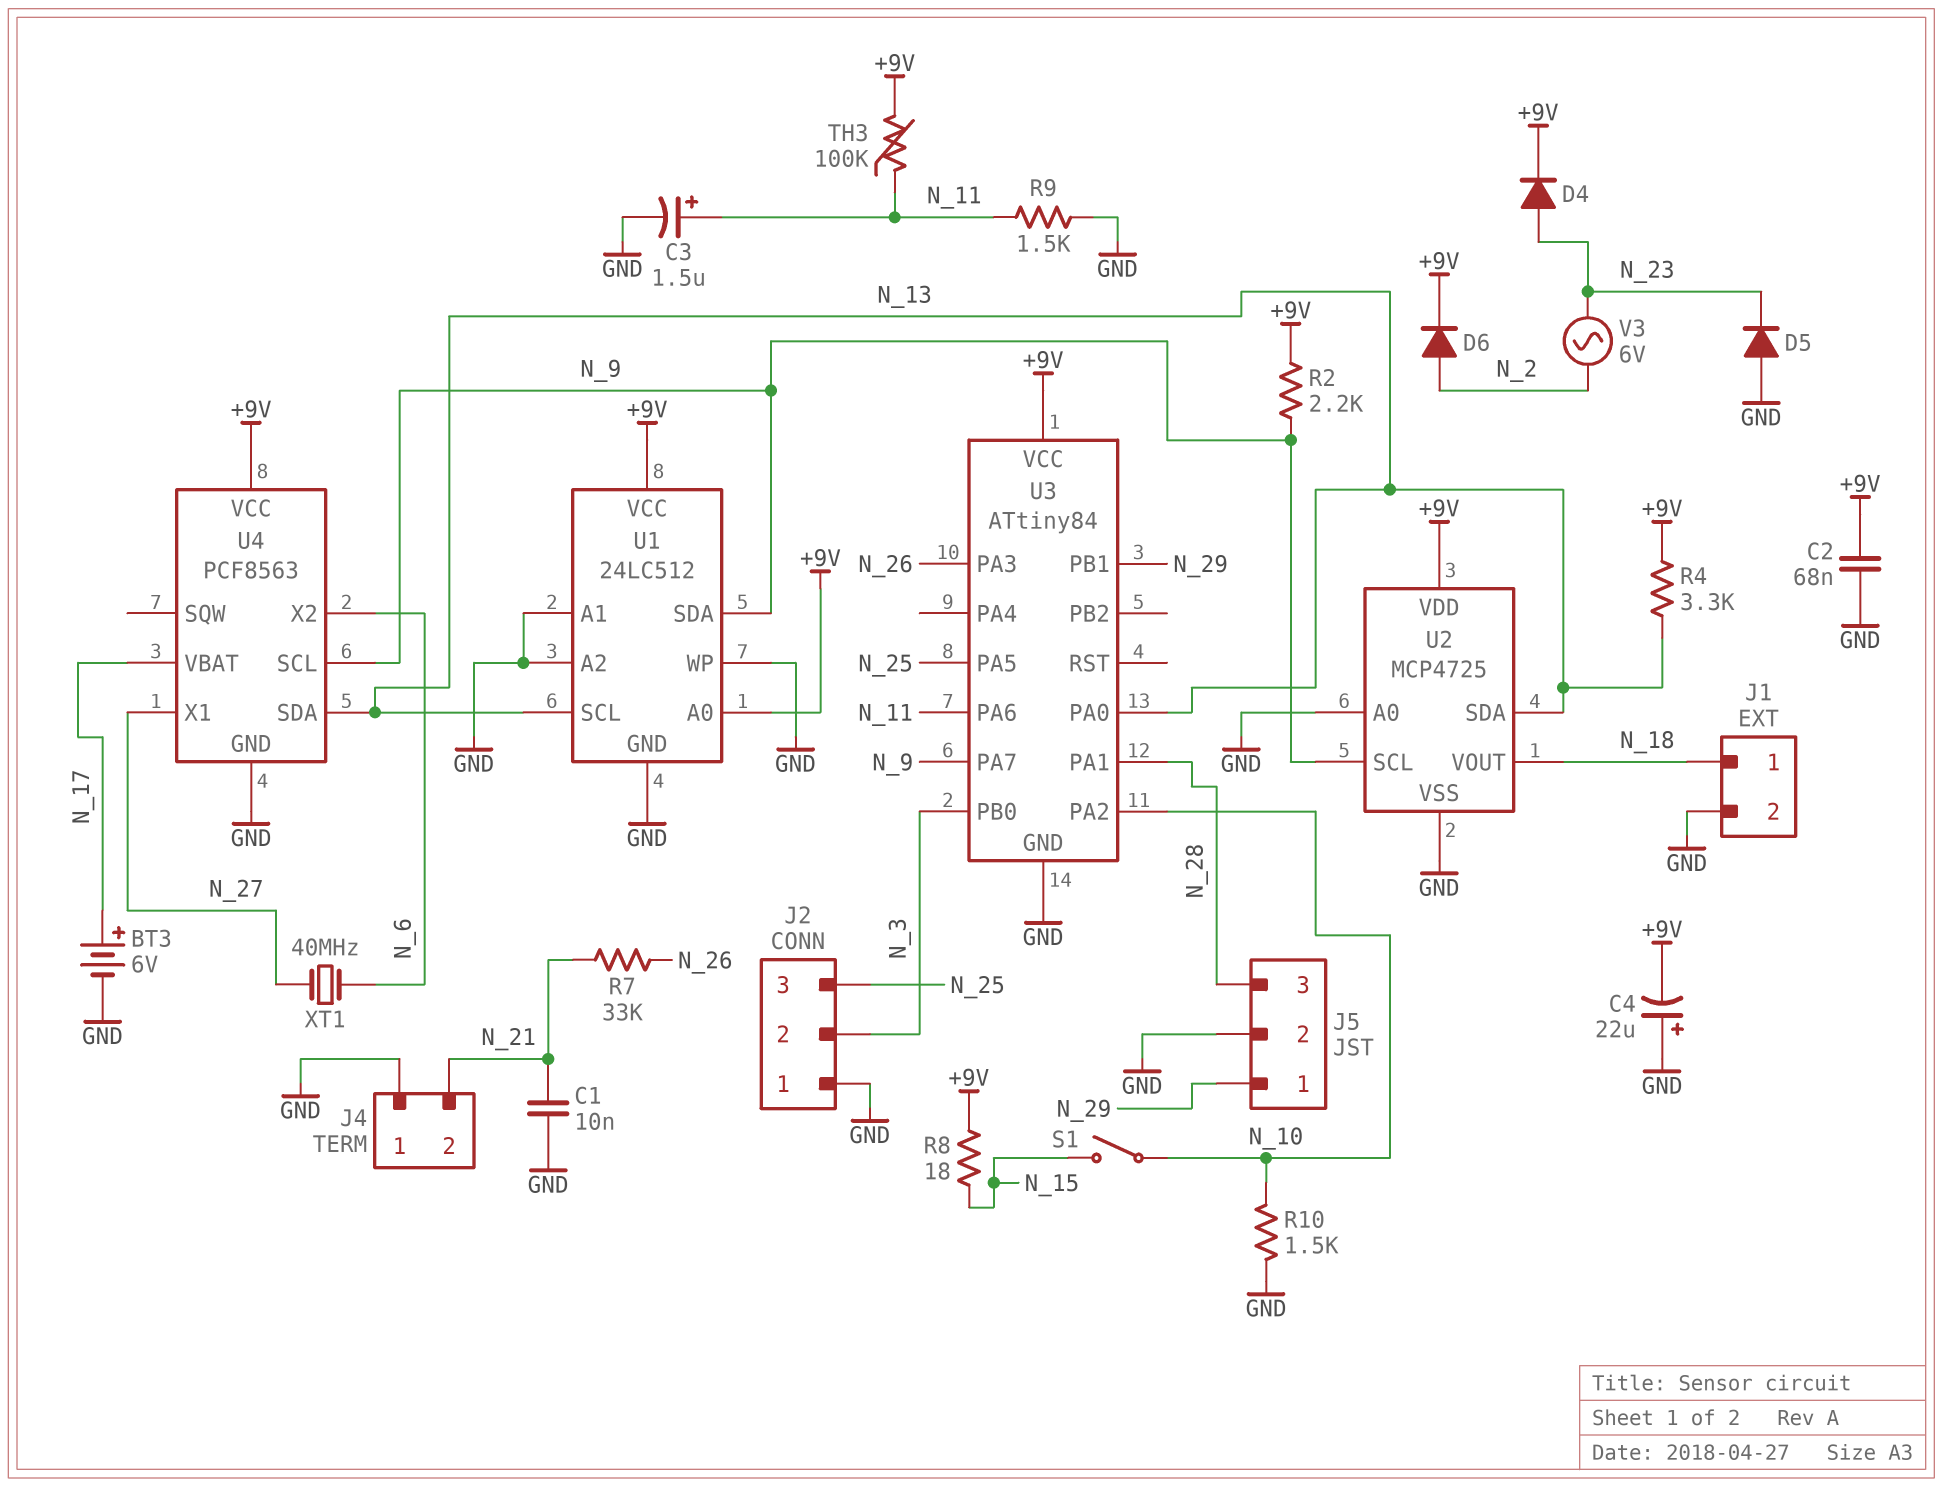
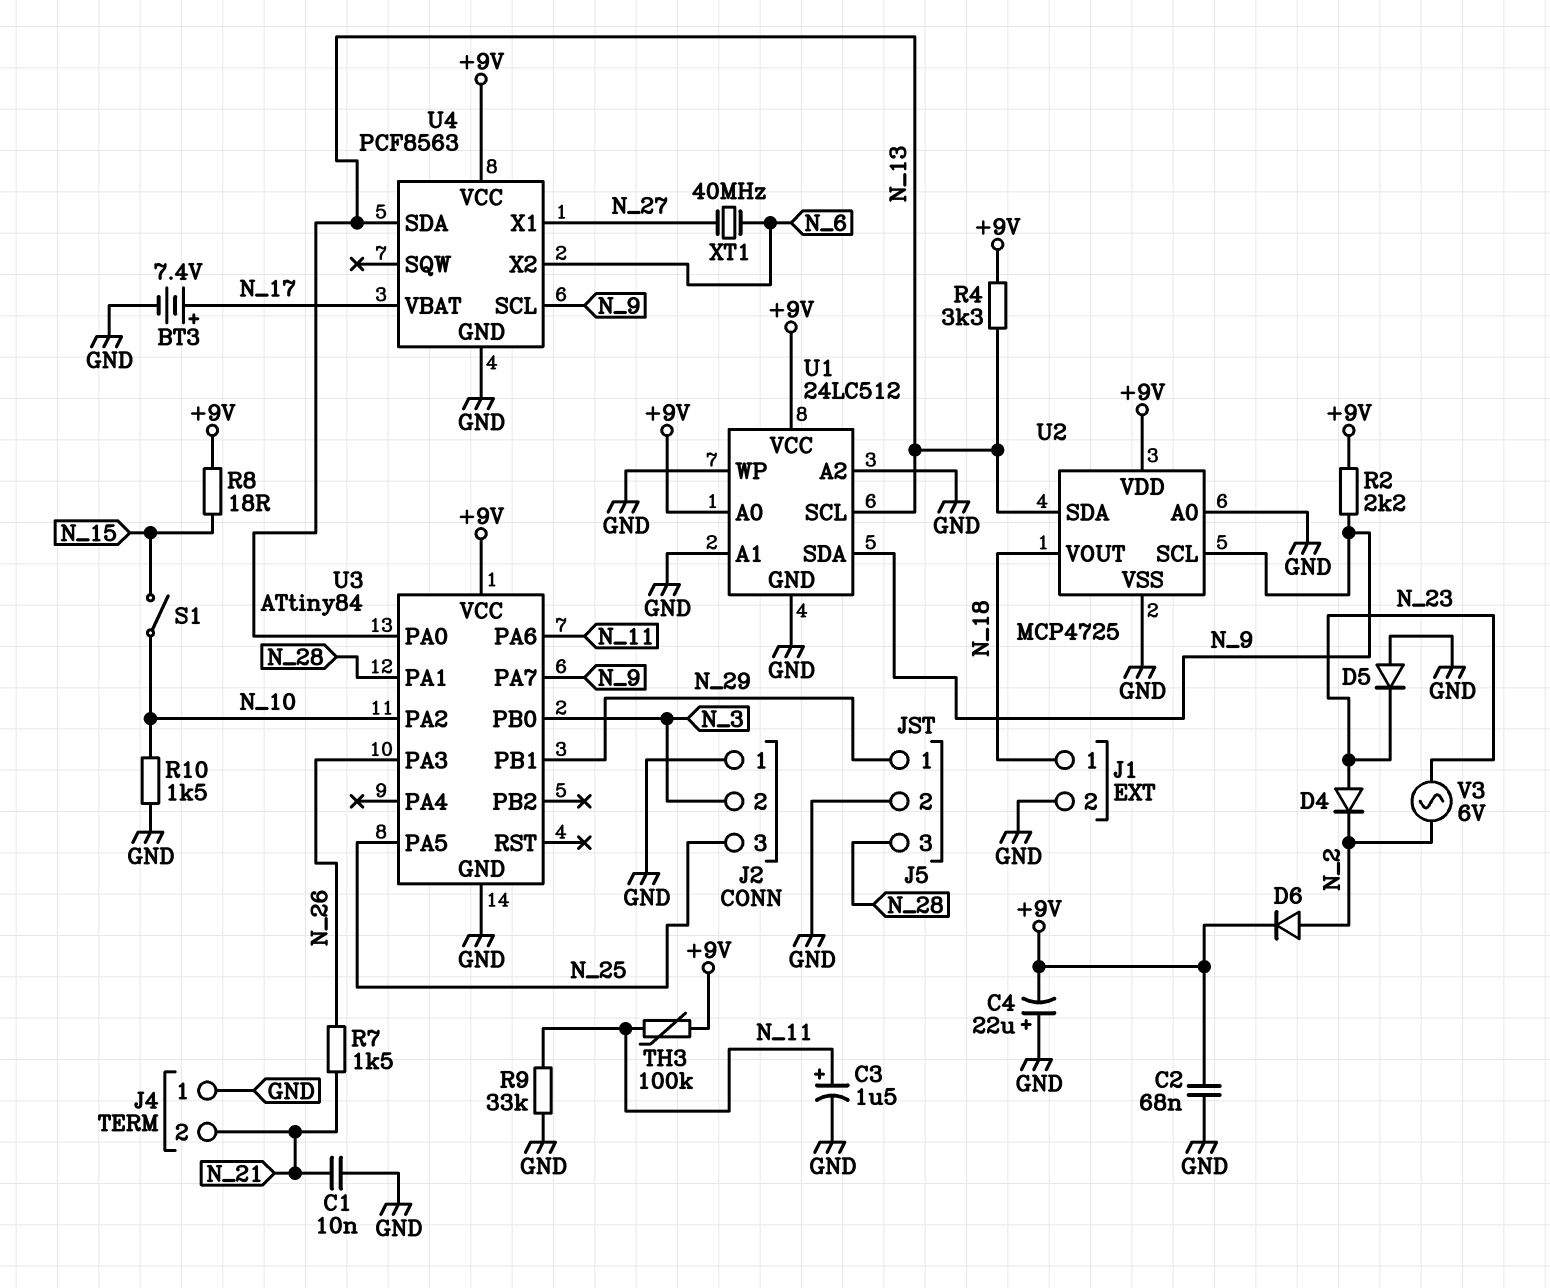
BT3: 6V (plus N_17, minus GND) -> 7.4V (plus N_17, minus GND)
D4: diode (A N_23, K +9V) -> diode (A N_23, K N_2)
R7: 33k (N_21, N_26) -> 1.5k (N_21, N_26)
R9: 1.5k (GND, N_11) -> 33k (GND, N_11)

